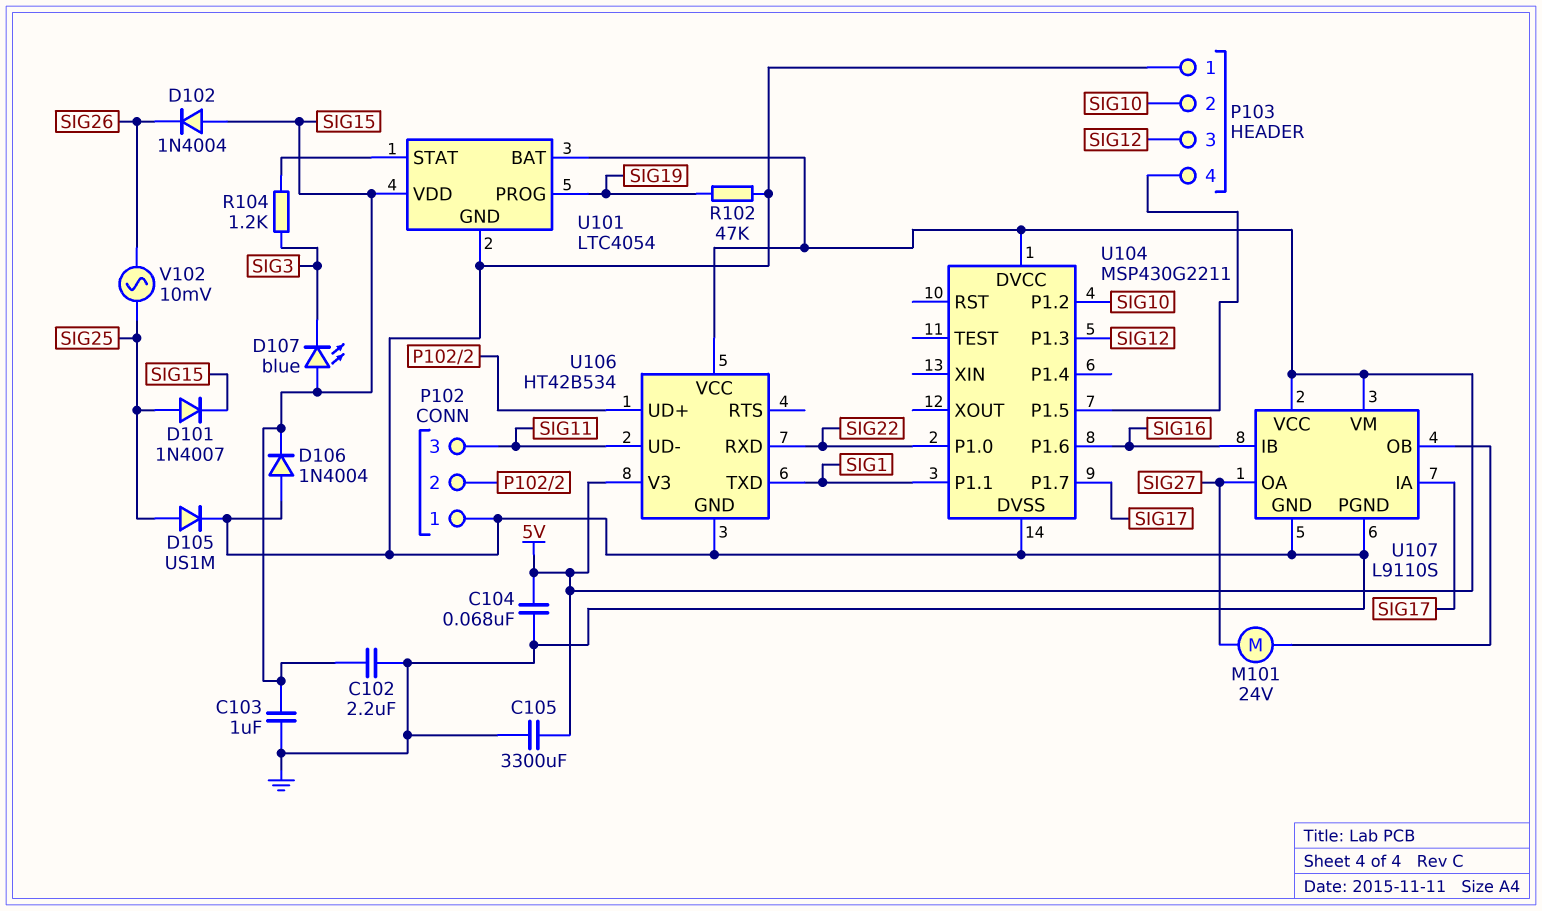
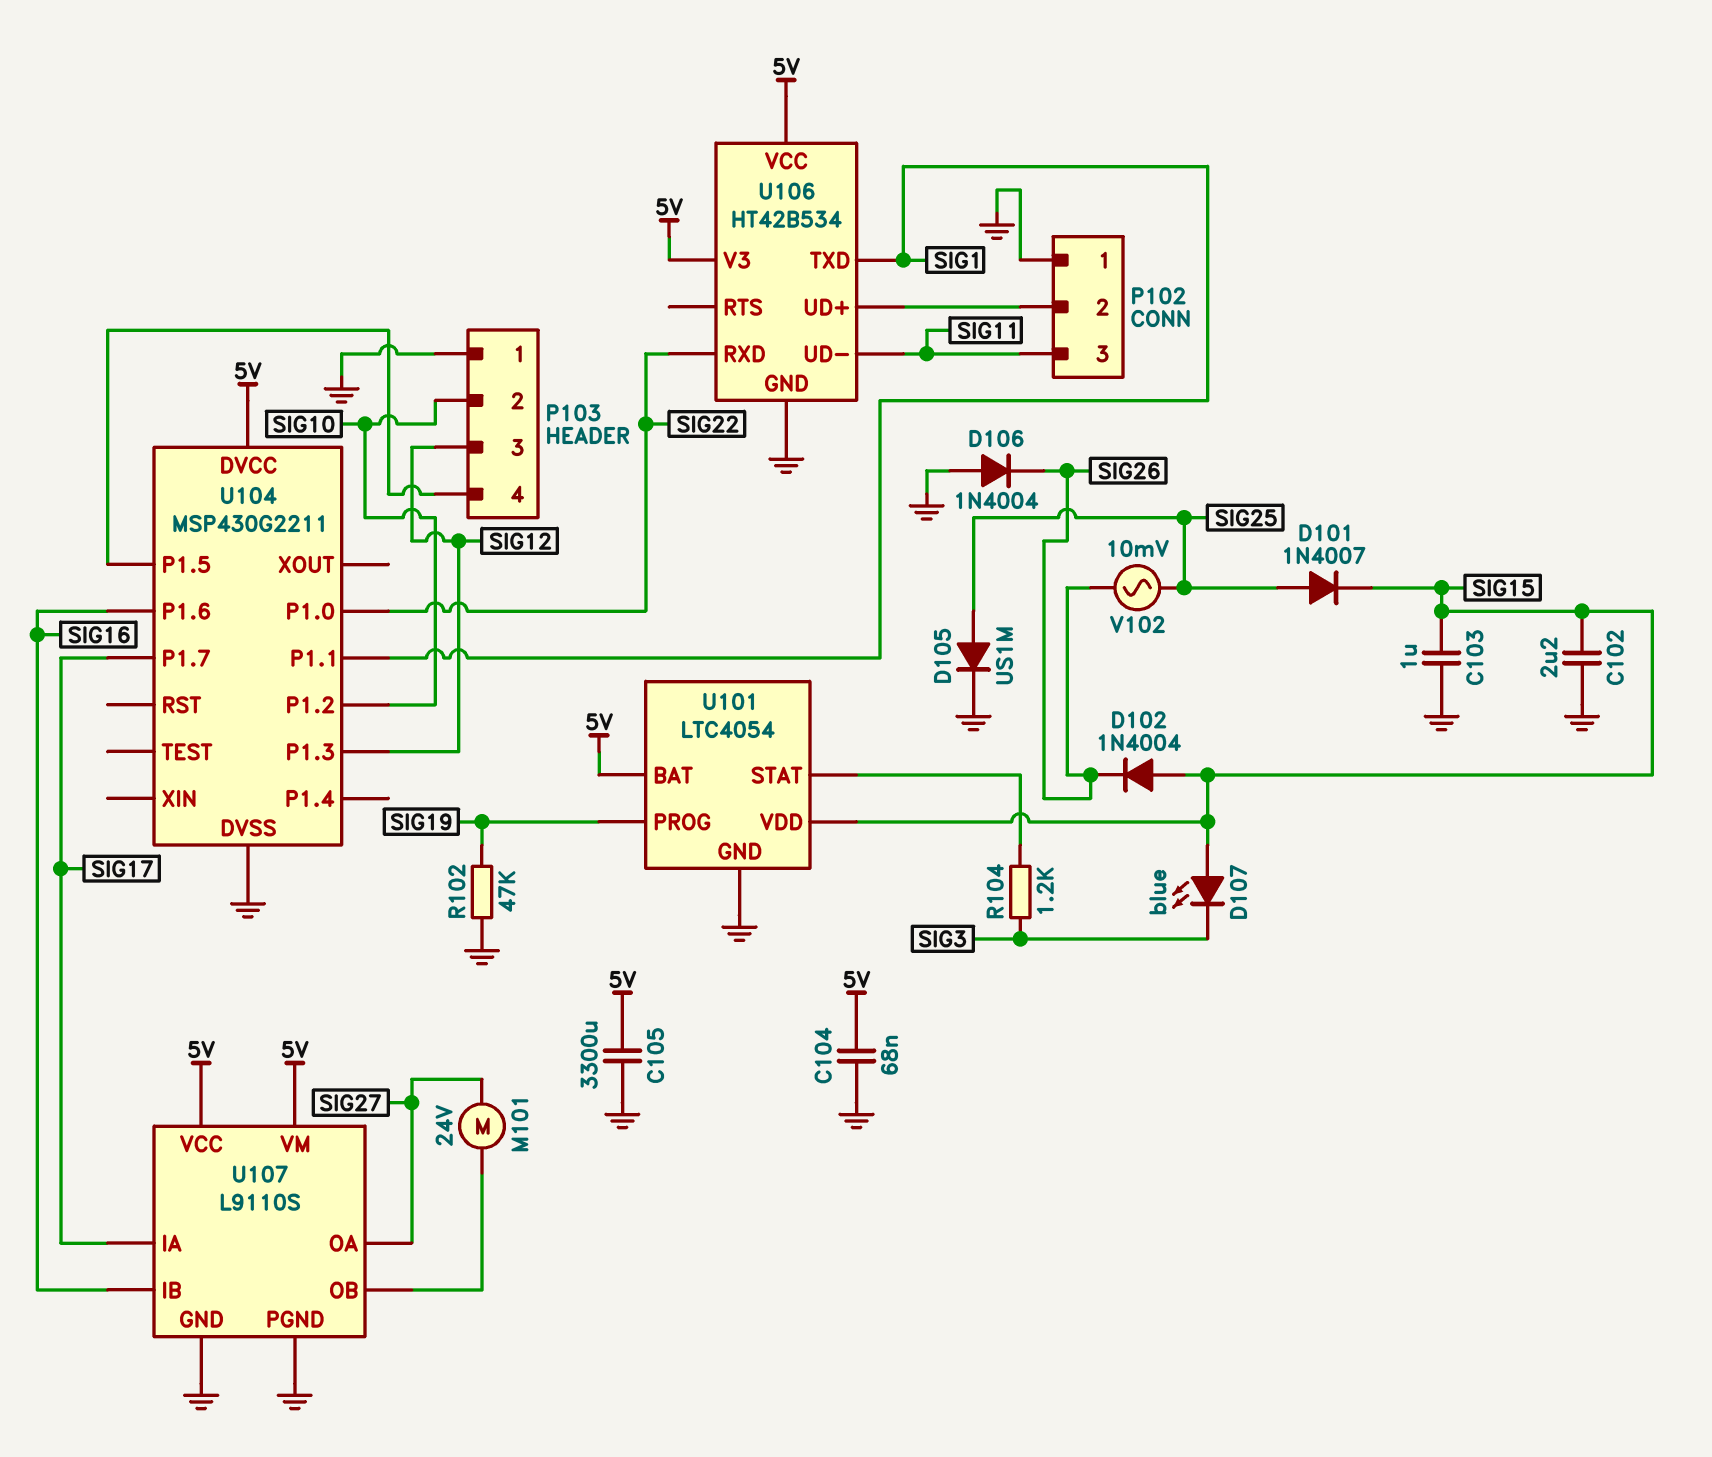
D106: diode 1N4004 (A GND, K SIG15) -> diode 1N4004 (A GND, K SIG26)

